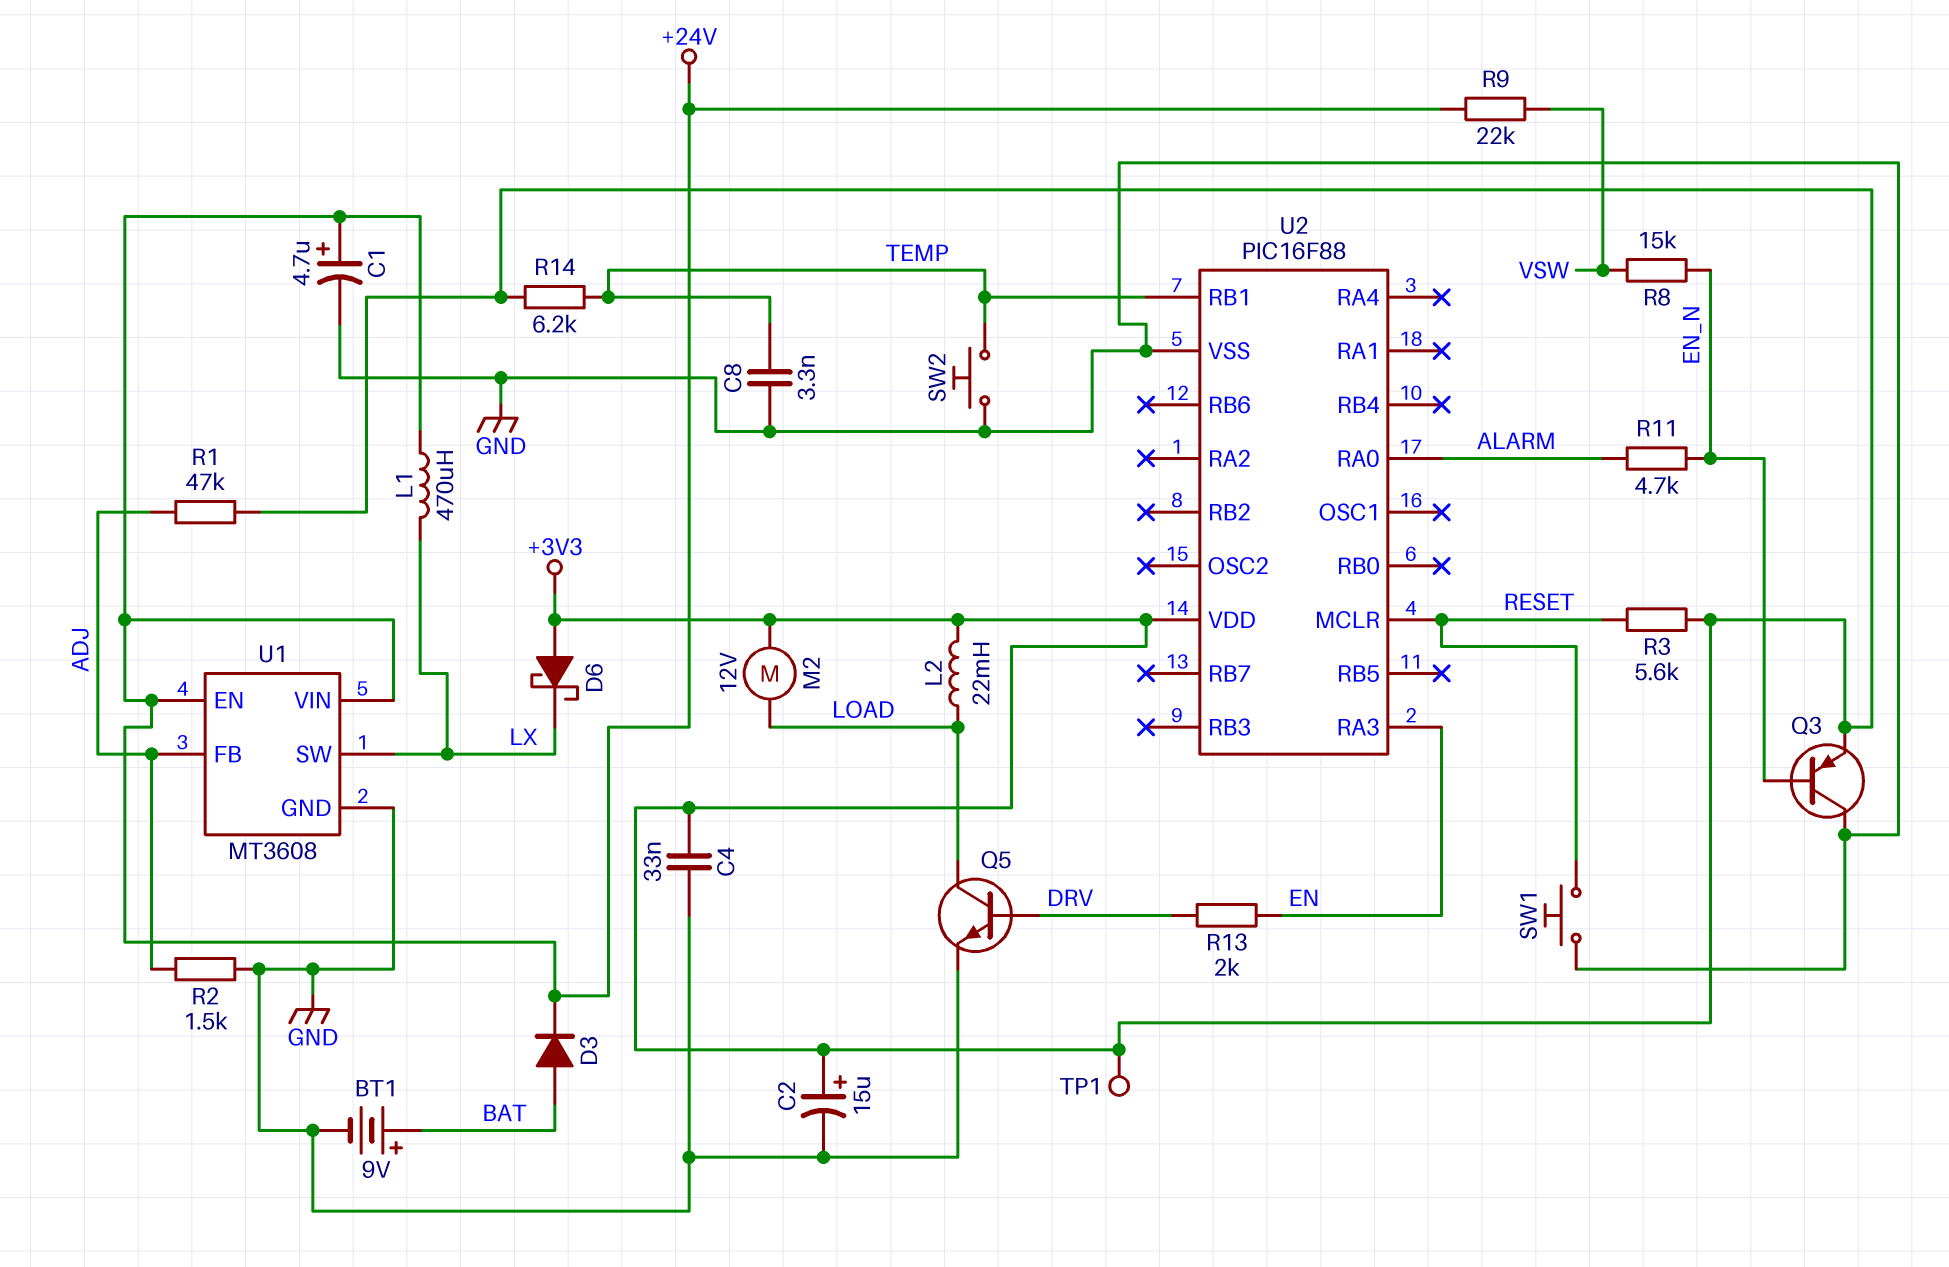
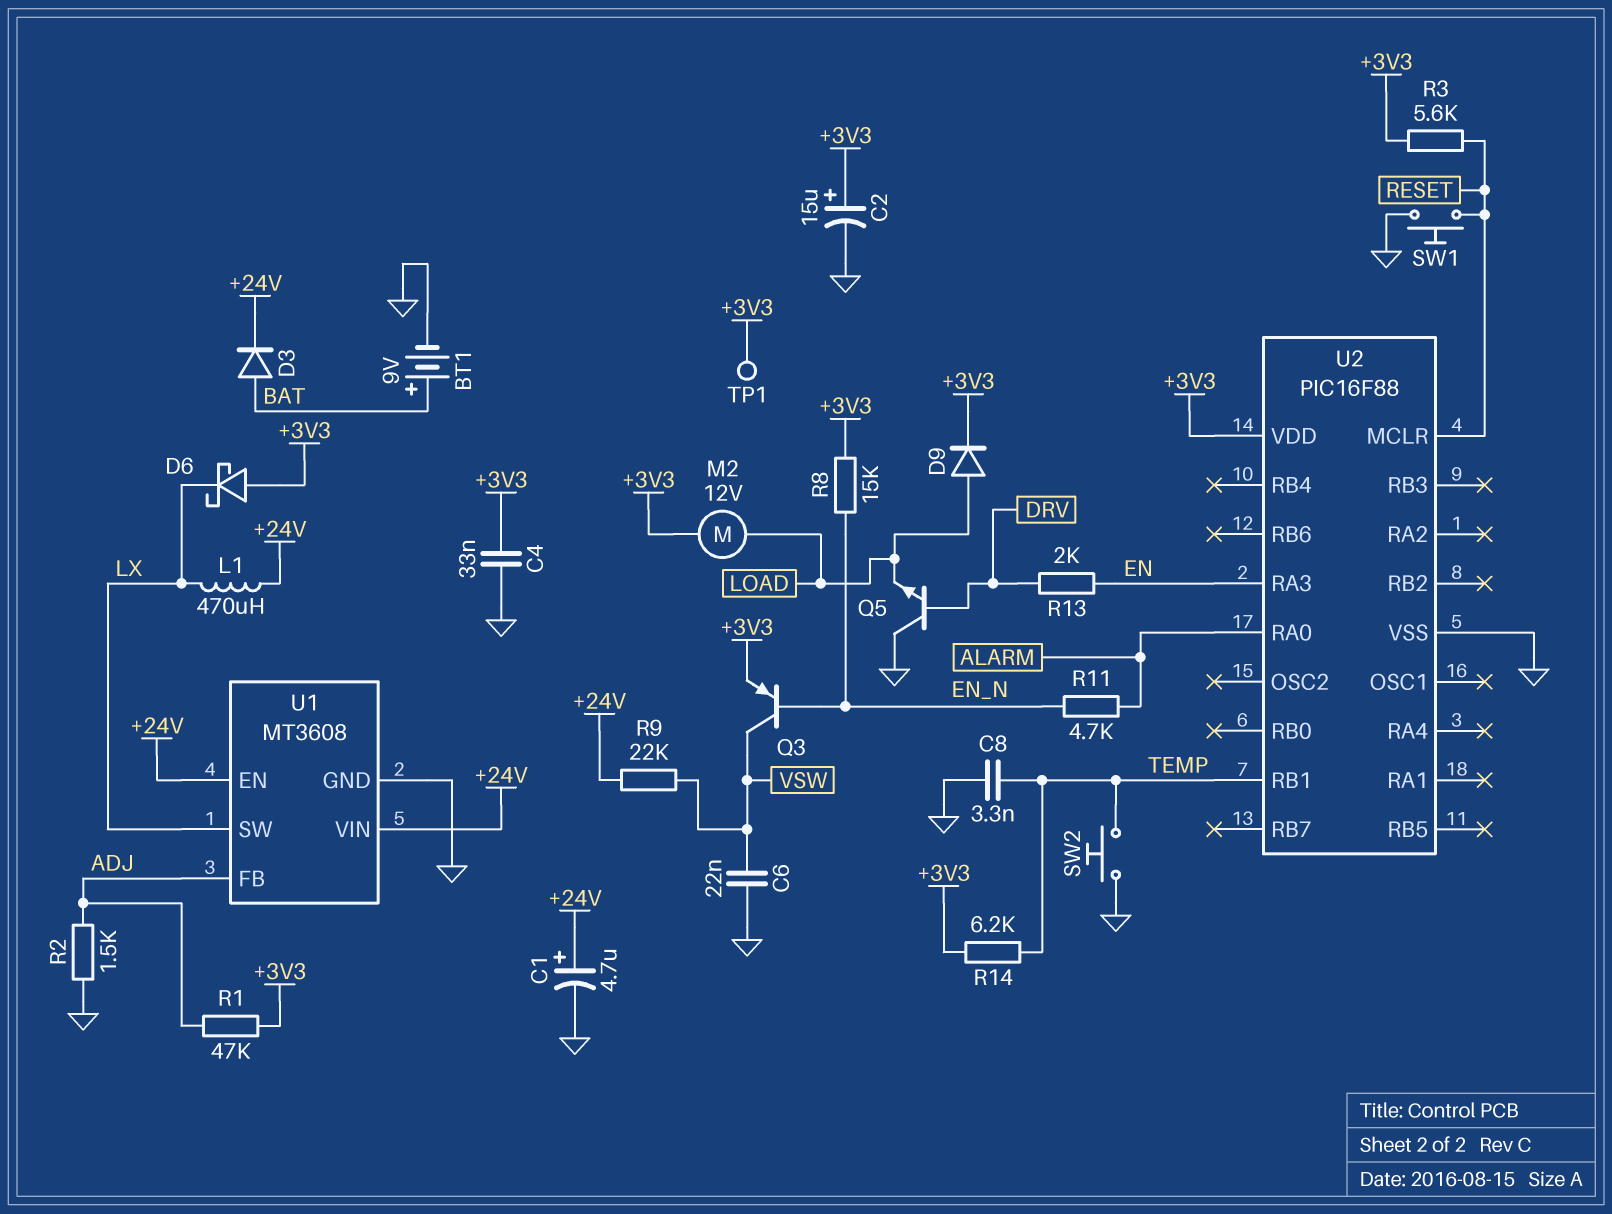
C6: none -> 22nF (GND, VSW)
D9: none -> diode (A LOAD, K +3V3)
L2: 22mH (+3V3, LOAD) -> none
Q3: PNP (B EN_N, C GND, E +3V3) -> PNP (B EN_N, C VSW, E +3V3)
Q5: NPN (B DRV, C LOAD, E GND) -> NPN (B DRV, C GND, E LOAD)
R8: 15k (EN_N, VSW) -> 15k (+3V3, EN_N)

